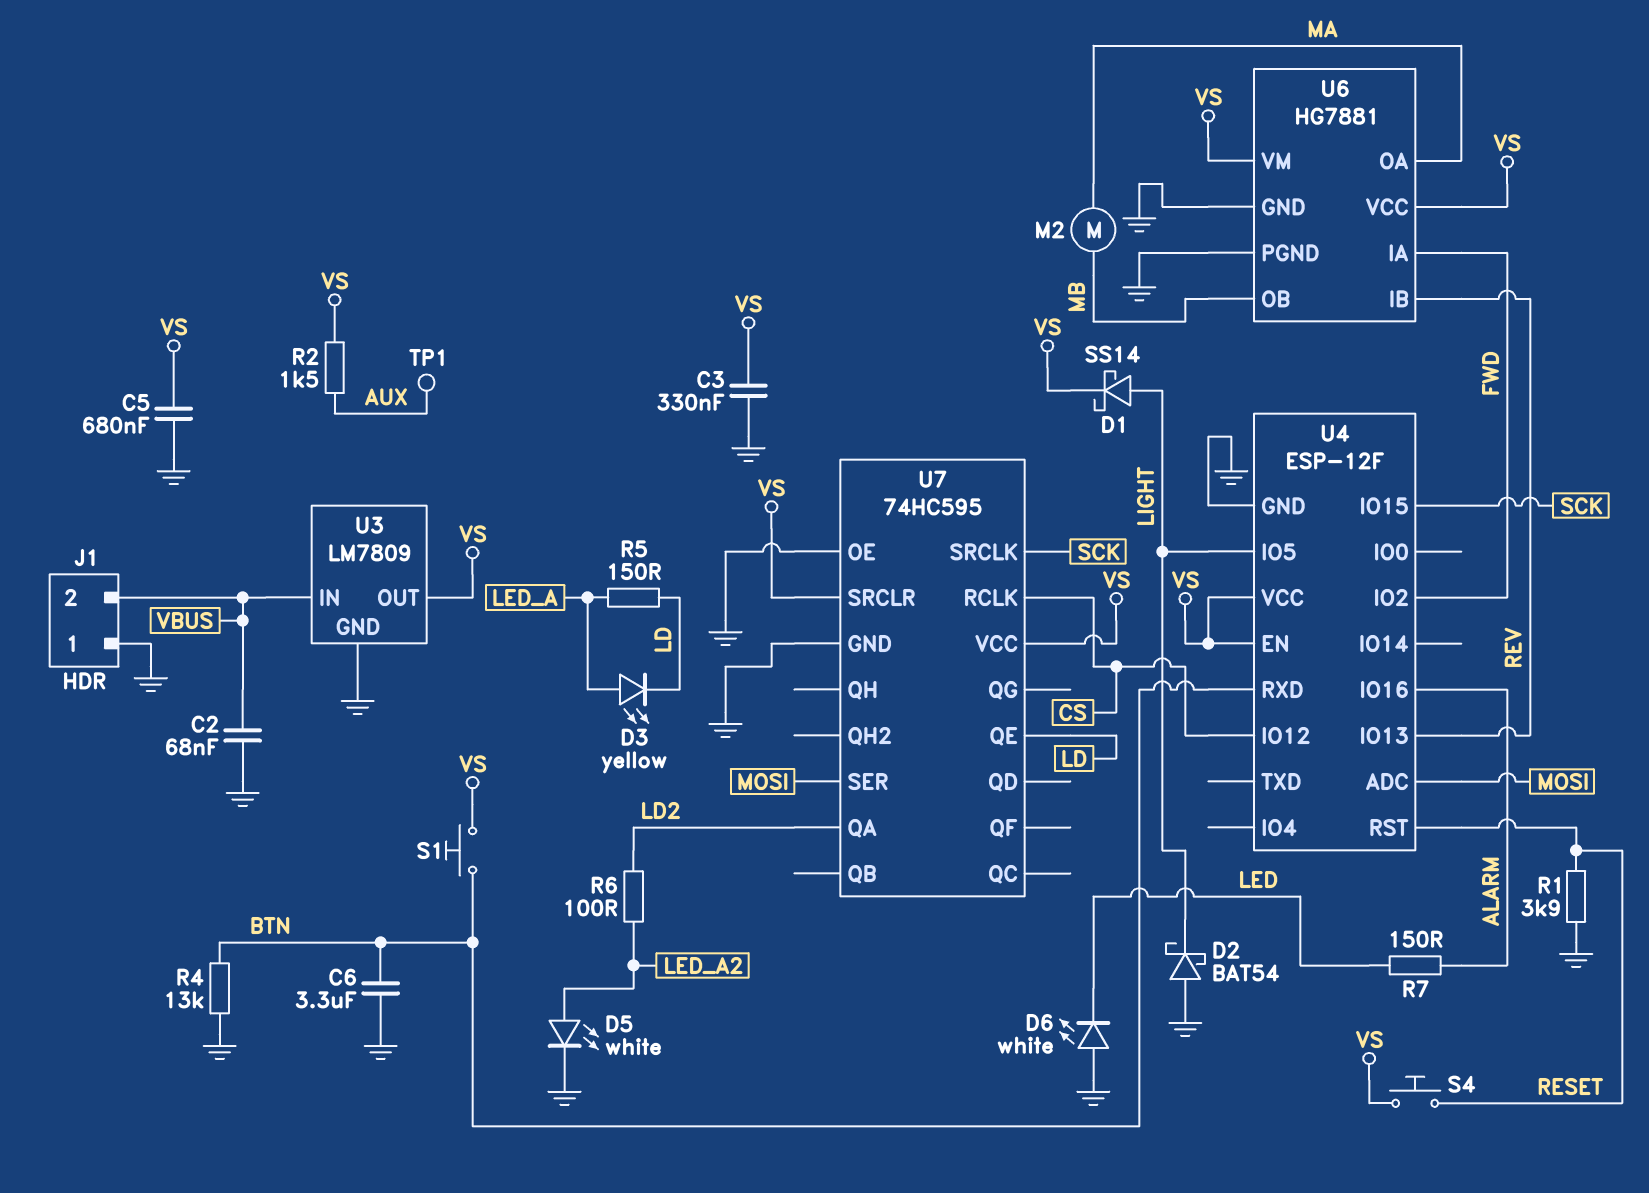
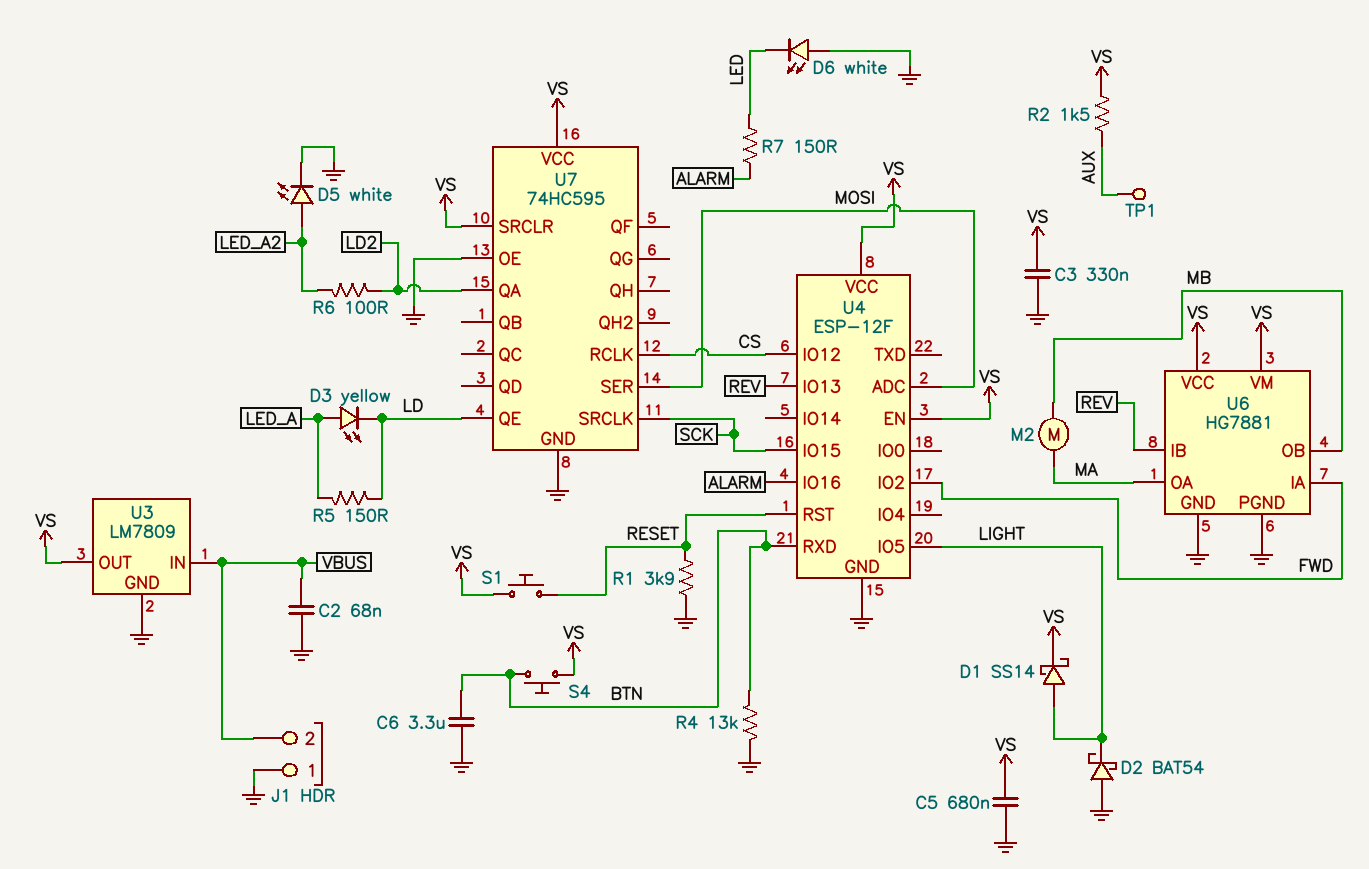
S1: button (BTN, VS) -> button (RESET, VS)
S4: button (RESET, VS) -> button (BTN, VS)

